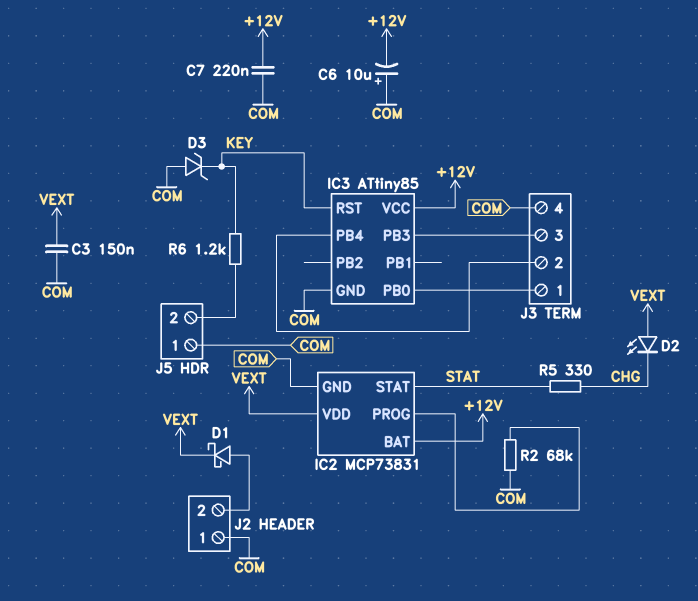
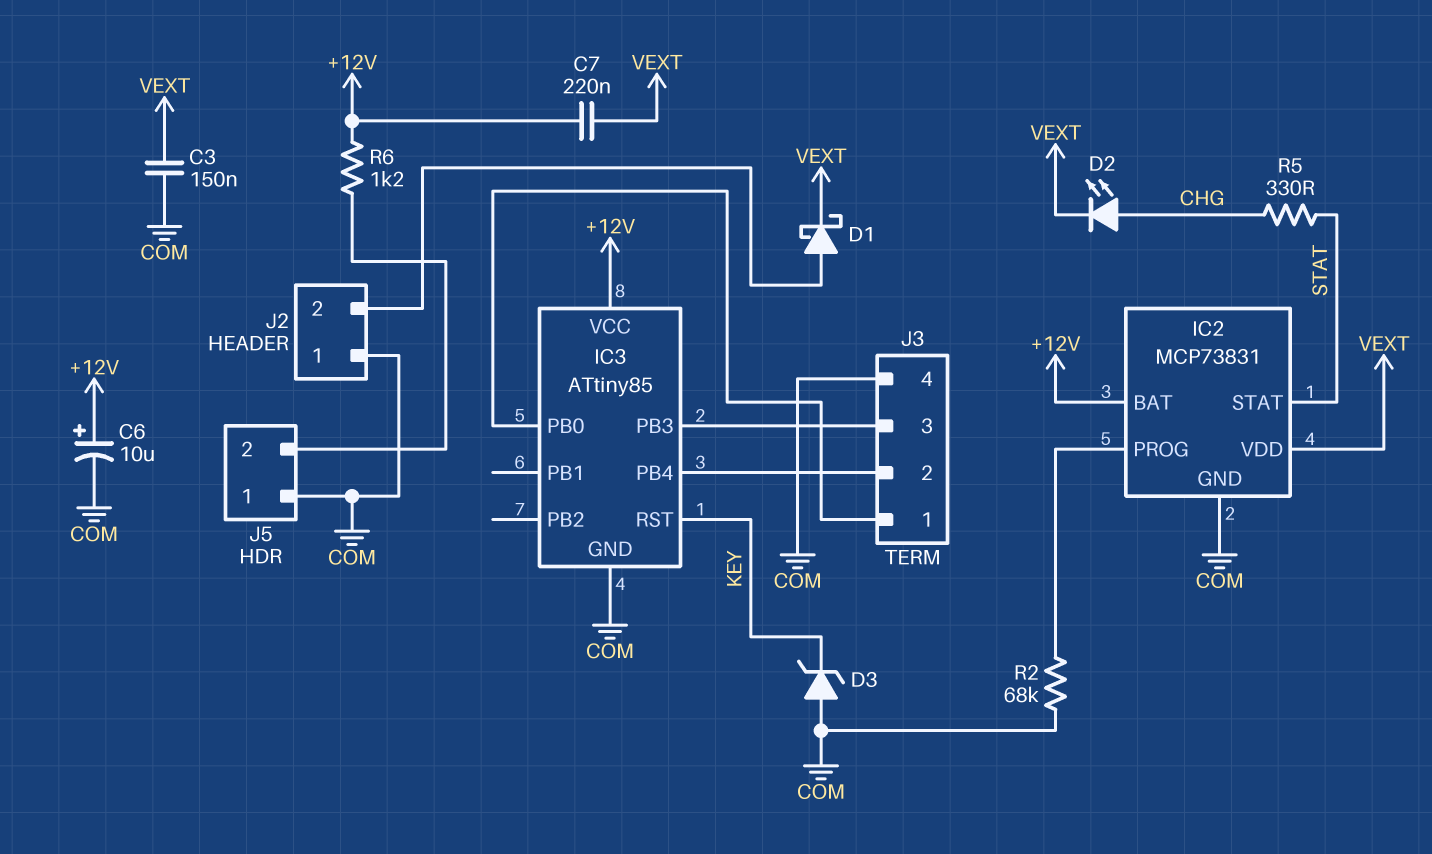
C6: 10uF (plus COM, minus +12V) -> 10uF (plus +12V, minus COM)
C7: 220nF (+12V, COM) -> 220nF (+12V, VEXT)
D2: LED (A VEXT, K CHG) -> LED (A CHG, K VEXT)
R6: 1.2k (J5/2, KEY) -> 1.2k (+12V, J5/2)

